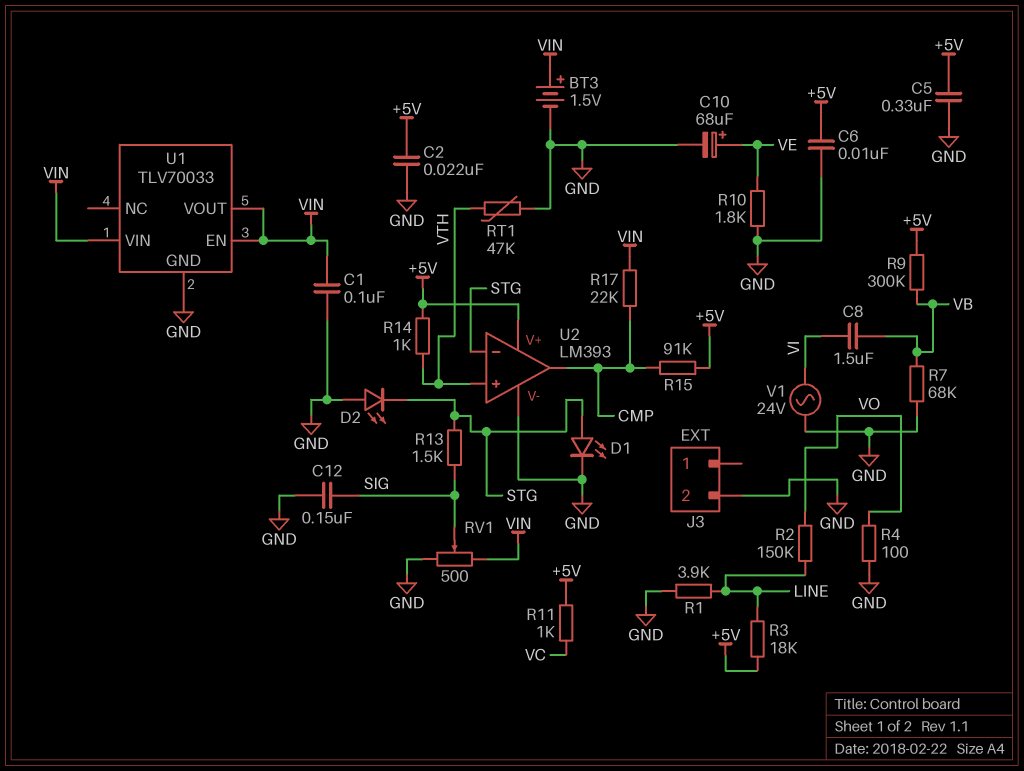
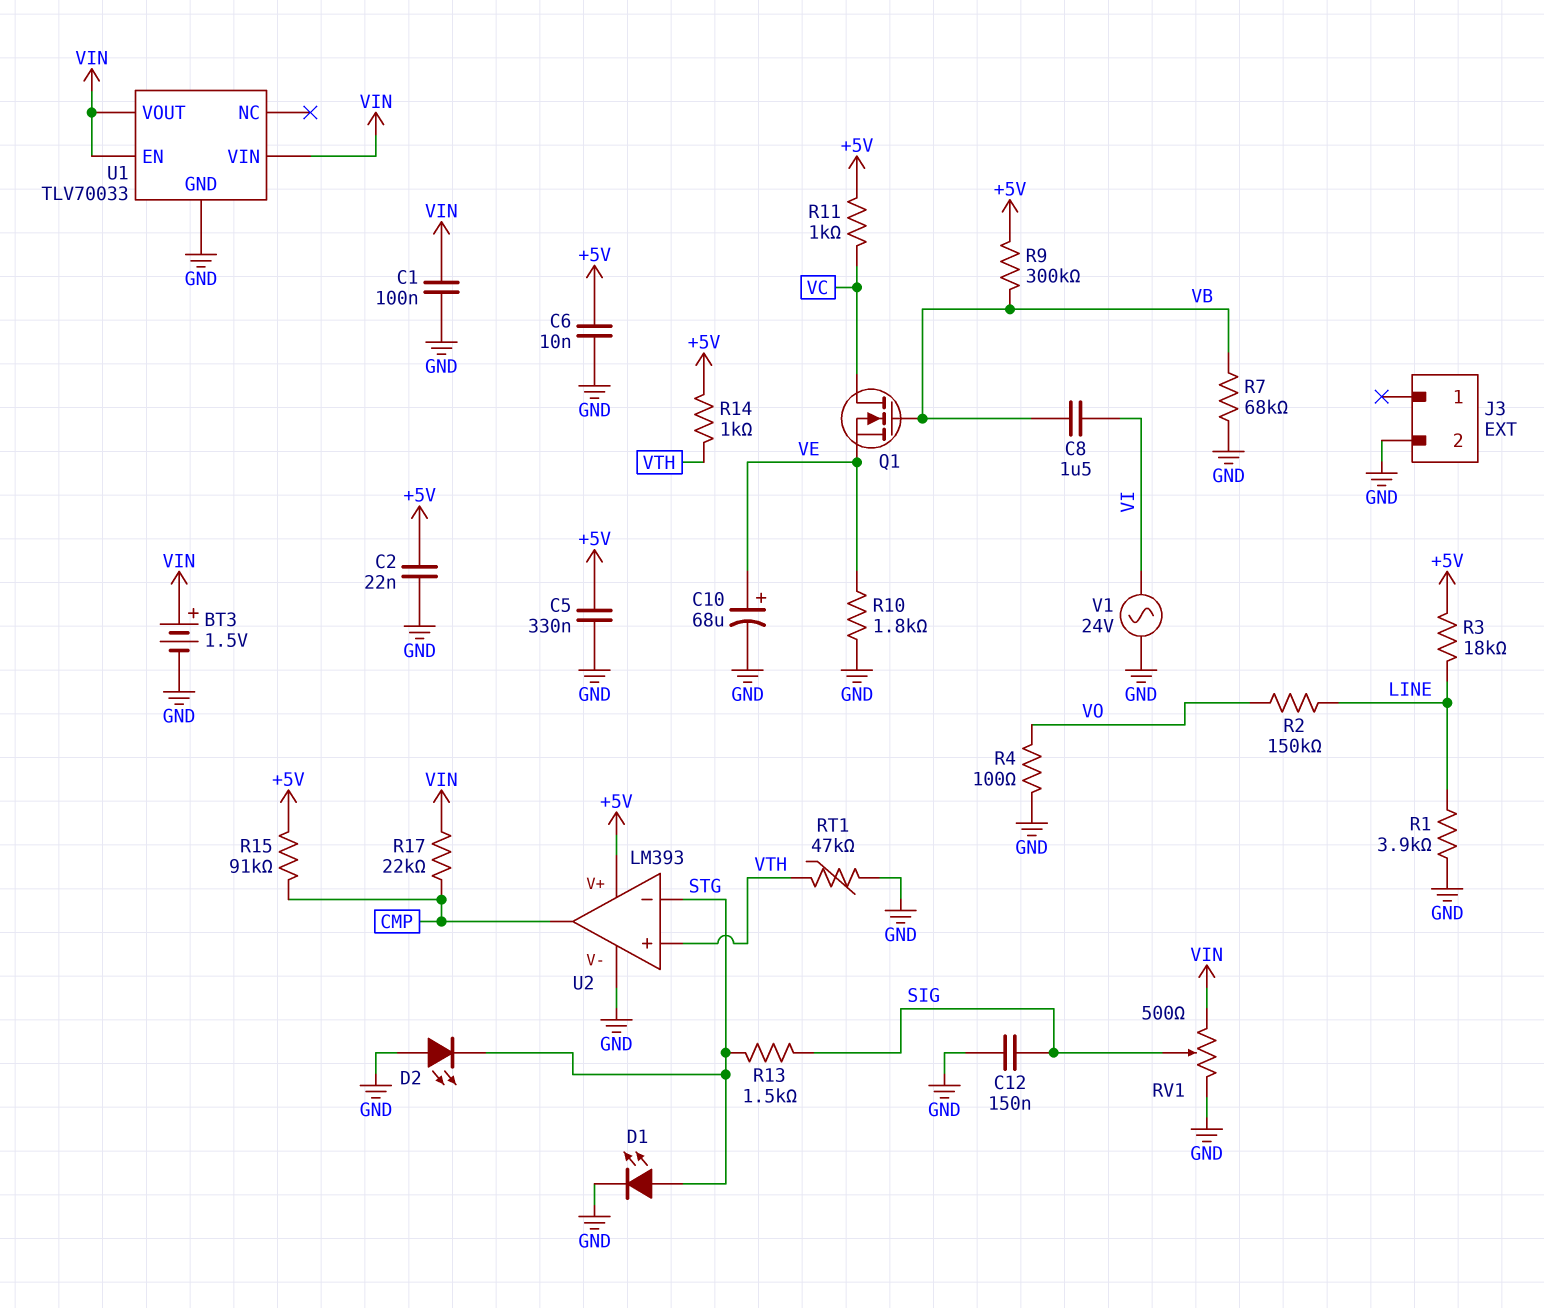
Q1: none -> NMOS (G VB, D VC, S VE)

